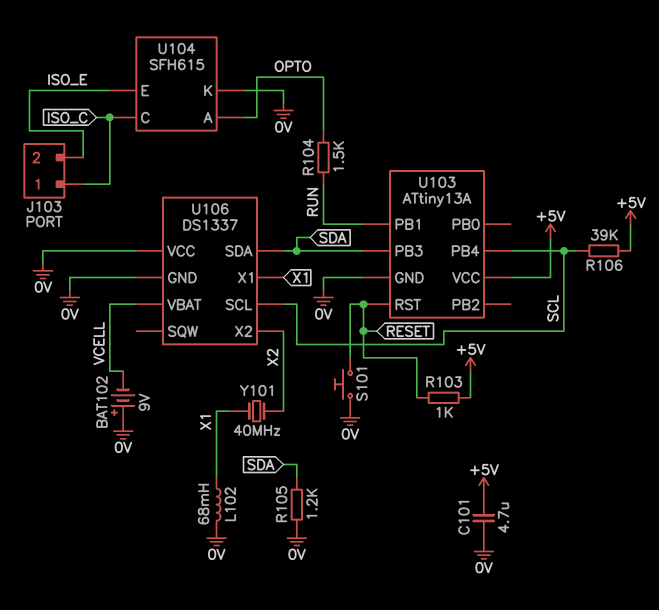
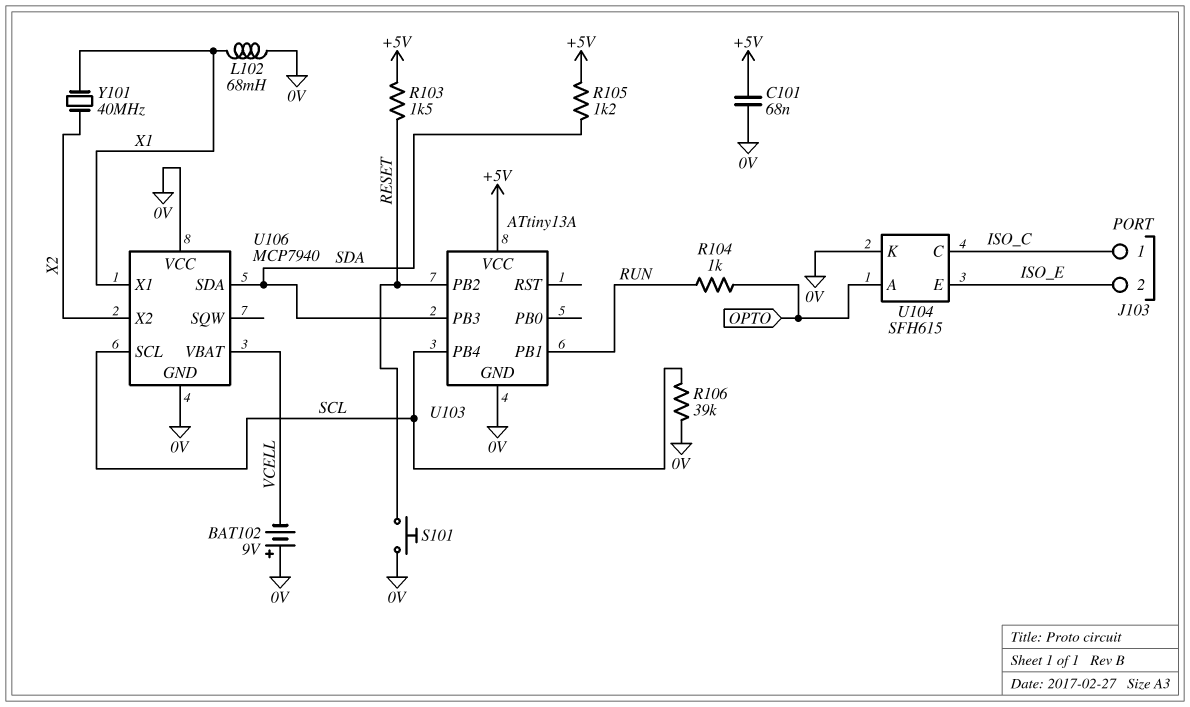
C101: 4.7uF (+5V, 0V) -> 68nF (+5V, 0V)
R103: 1k (+5V, RESET) -> 1.5k (+5V, RESET)
R104: 1.5k (OPTO, RUN) -> 1k (OPTO, RUN)
R105: 1.2k (0V, SDA) -> 1.2k (+5V, SDA)
R106: 39k (+5V, SCL) -> 39k (0V, SCL)
U103 pin PB2: none -> RESET
U103 pin RST: RESET -> none
U106: DS1337 -> MCP7940

